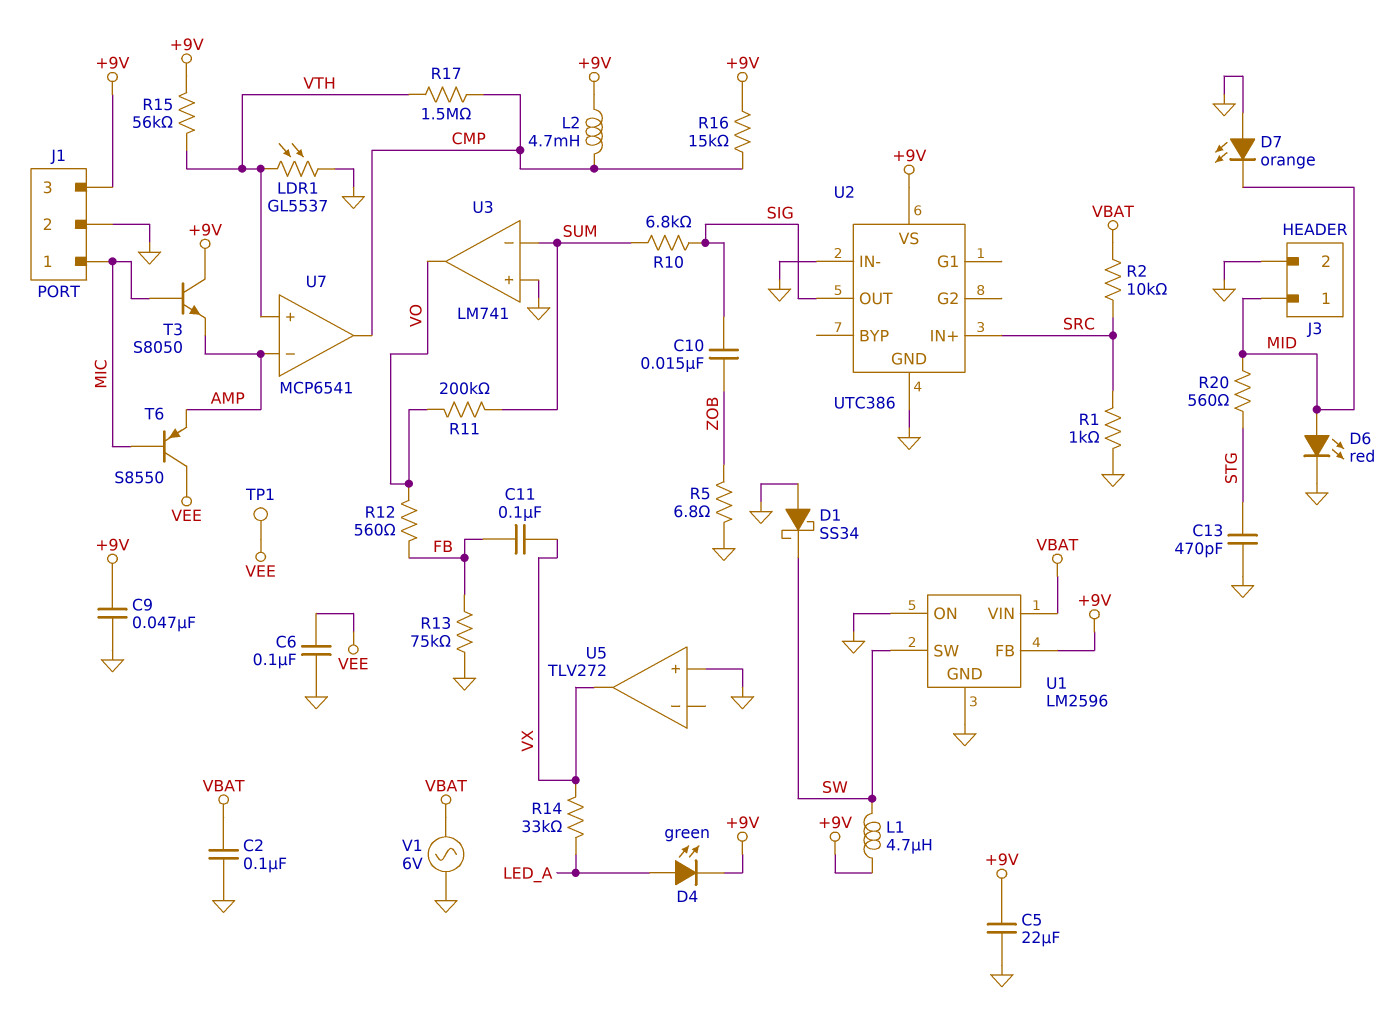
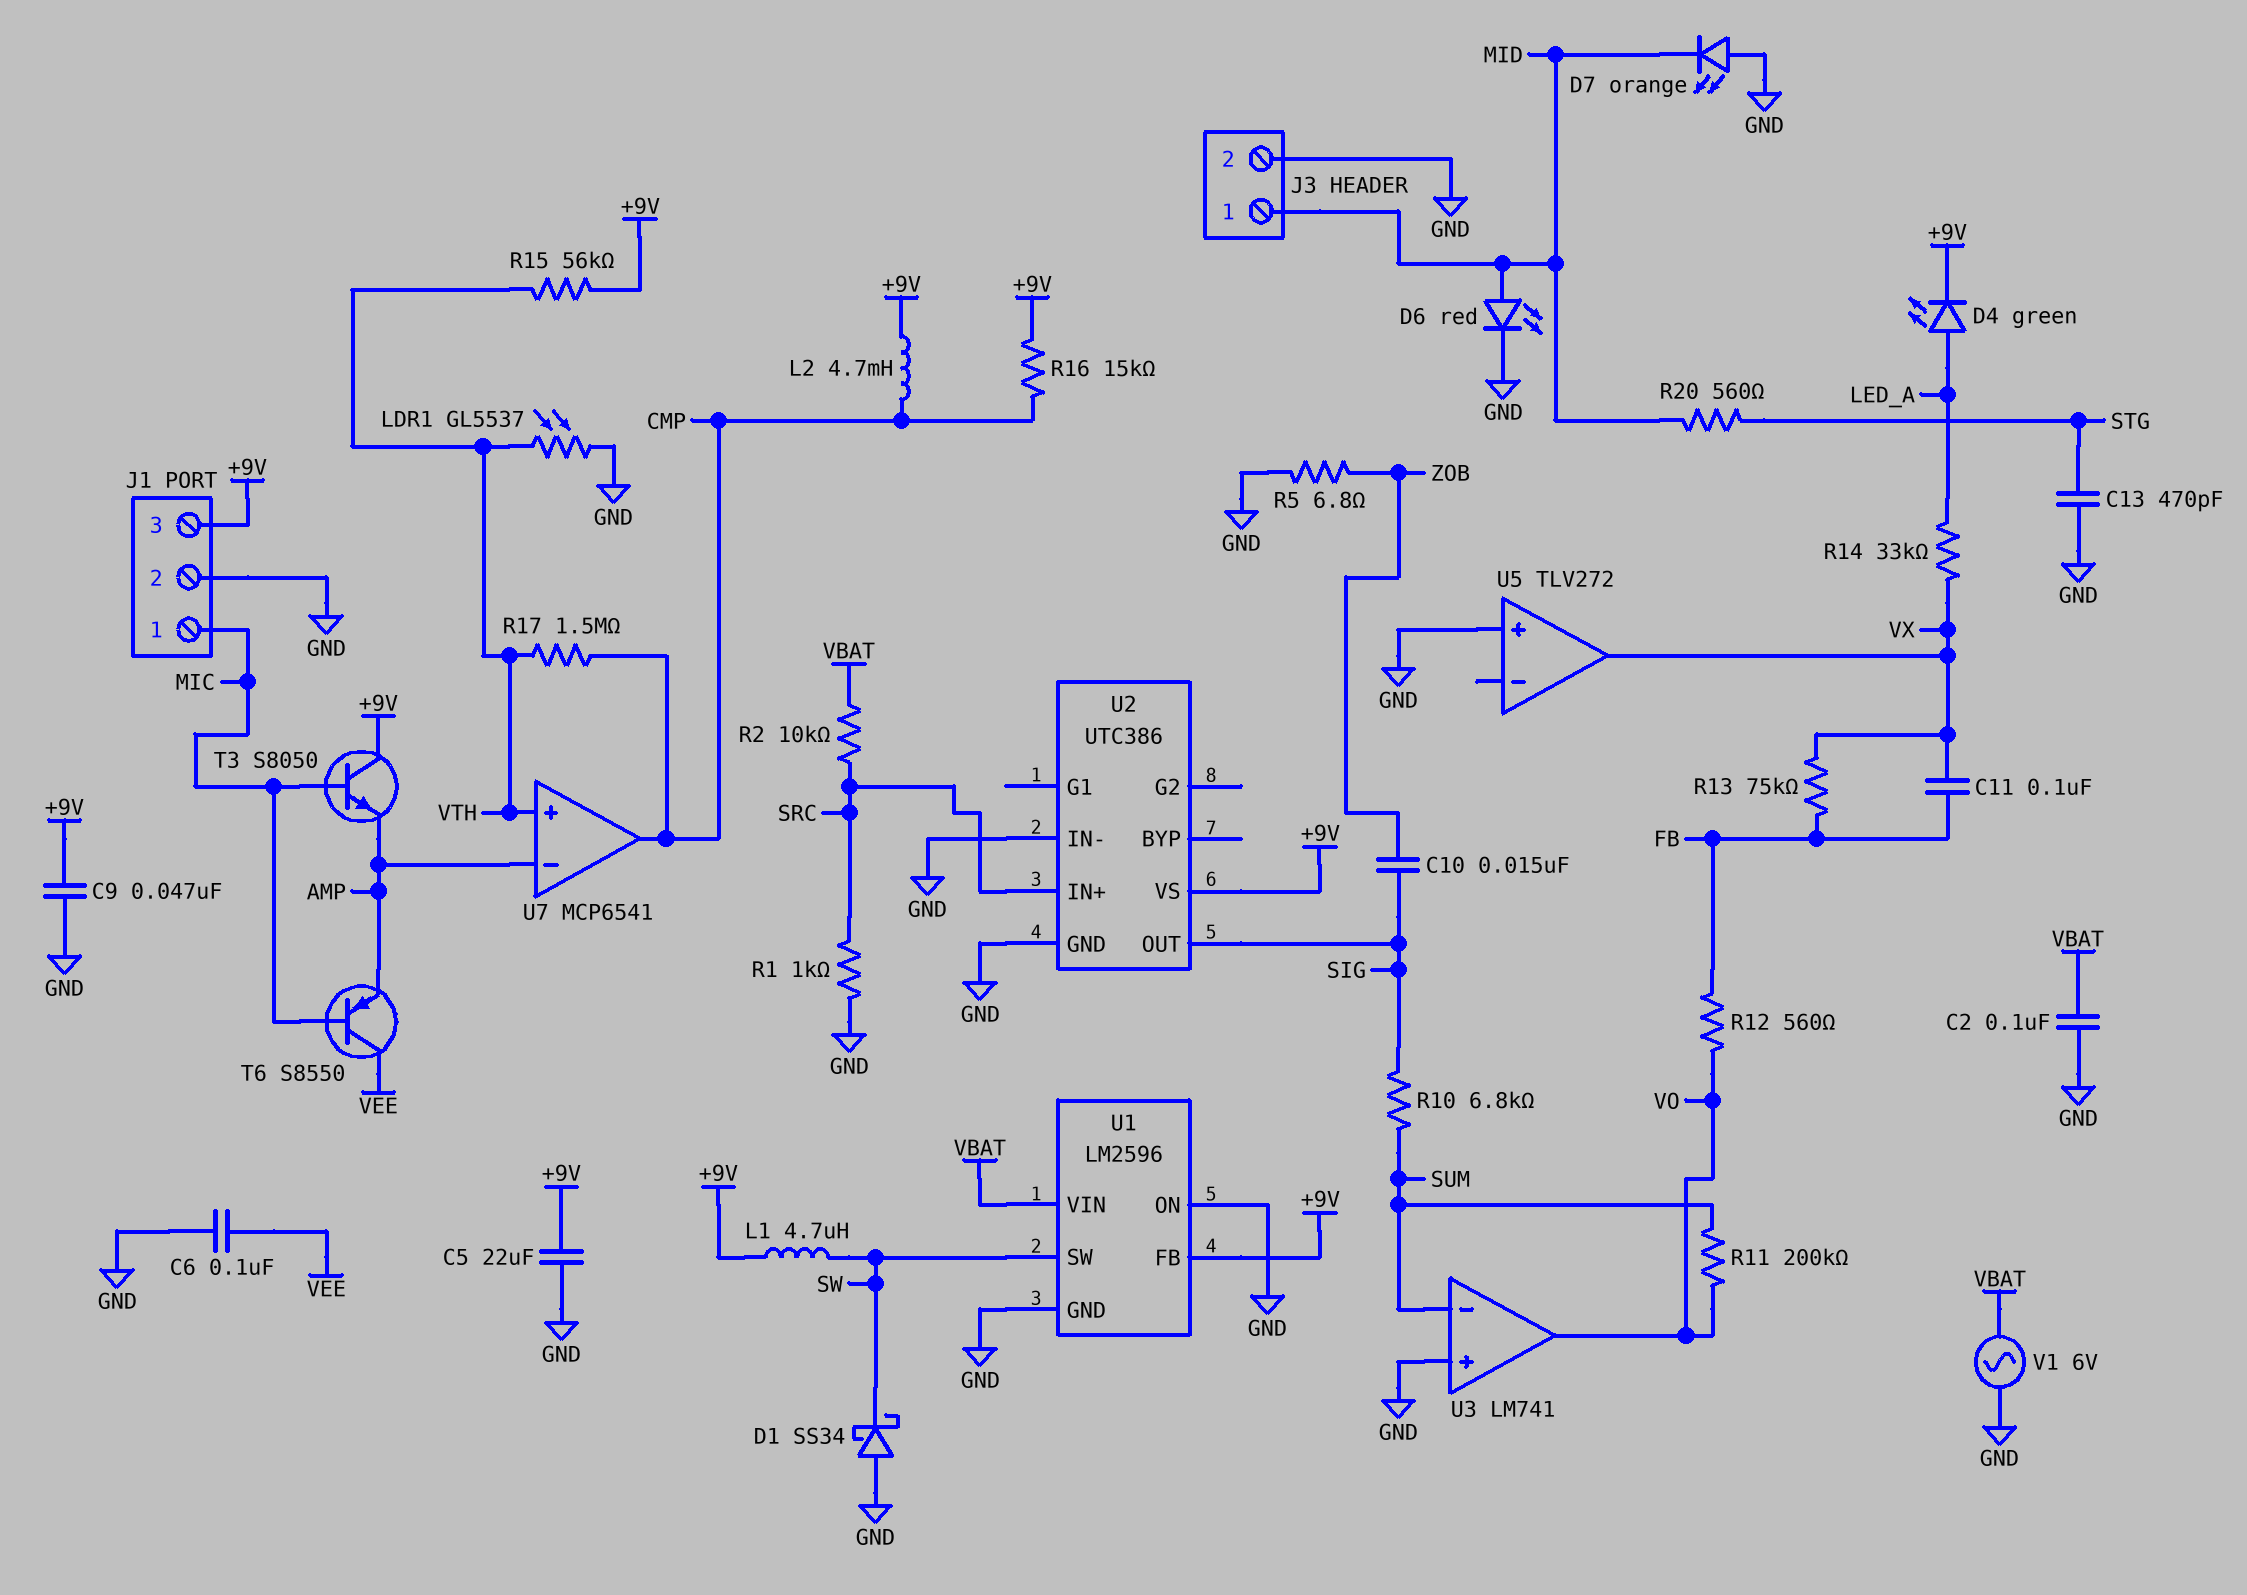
R13: 75k (FB, GND) -> 75k (FB, VX)
TP1: test point (VEE) -> none

